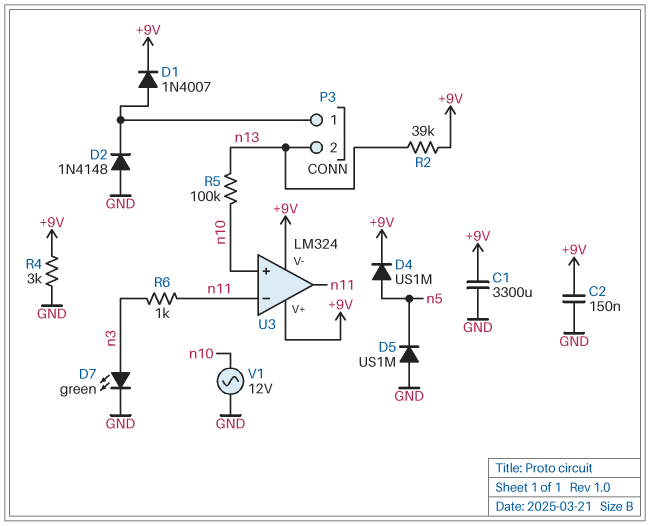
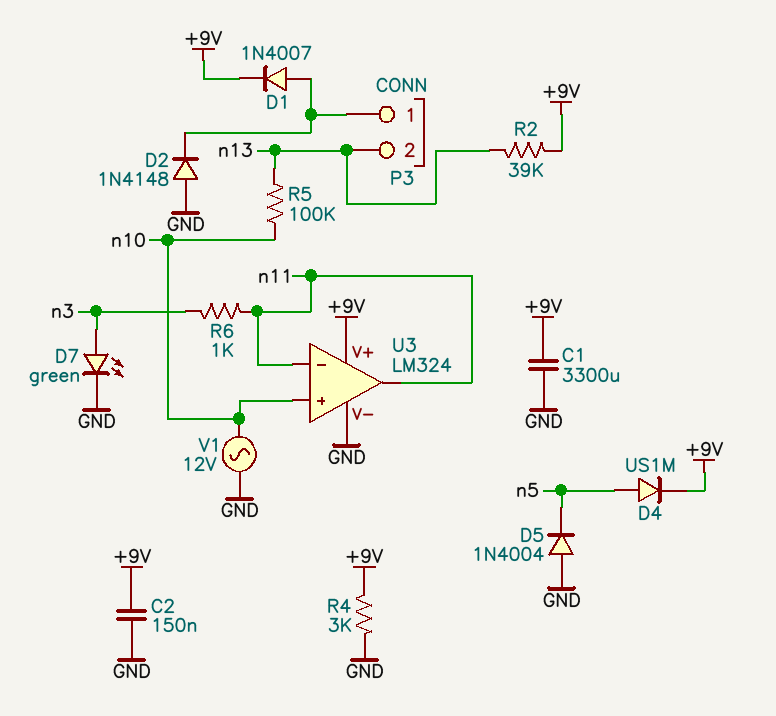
D5: diode US1M (A GND, K n5) -> diode 1N4004 (A GND, K n5)
U3 pin V-: +9V -> GND

